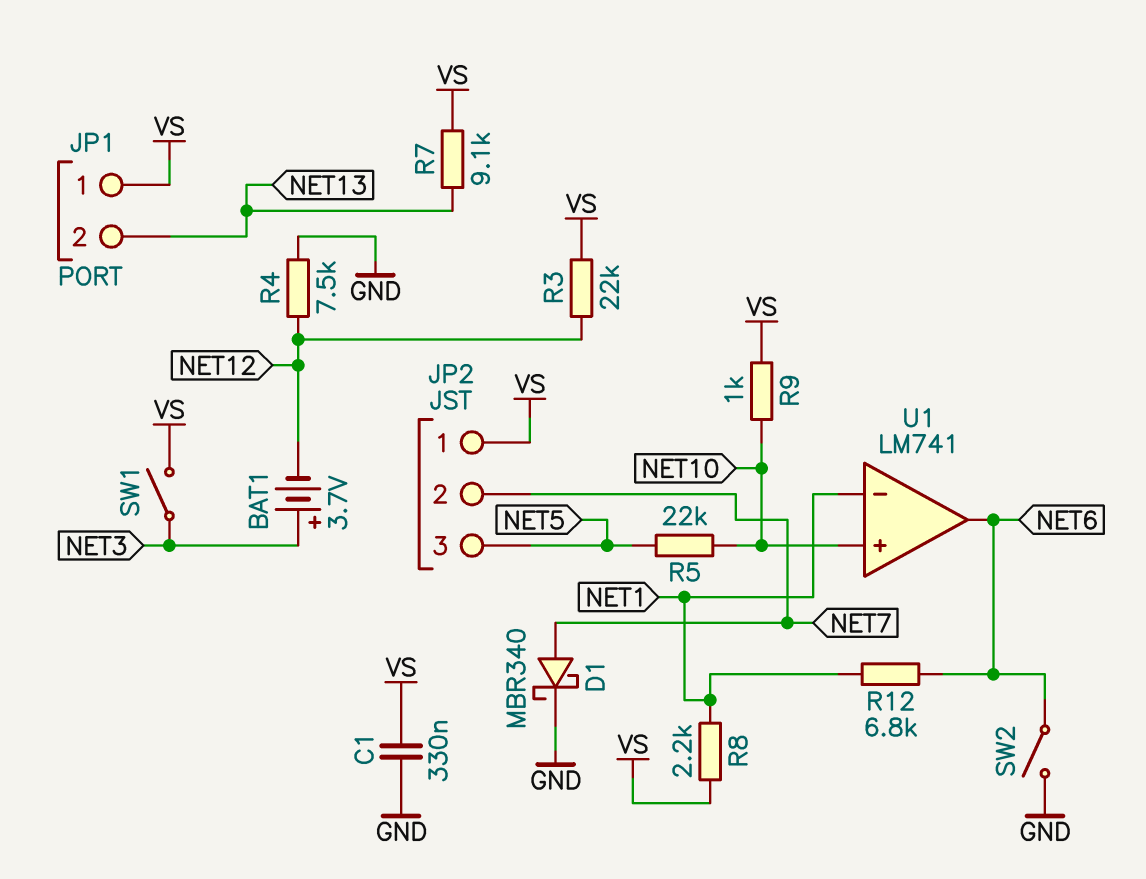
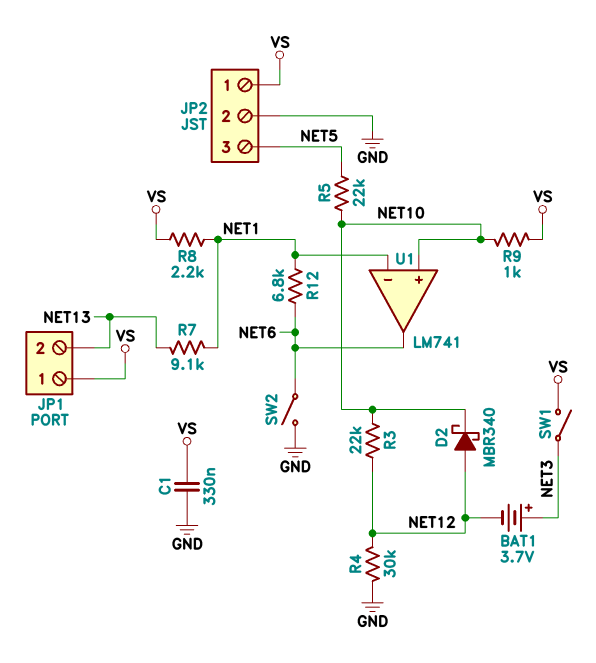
D1: schottky MBR340 (A NET7, K GND) -> none
D2: none -> schottky MBR340 (A NET12, K NET10)
JP2 pin 2: NET7 -> GND
R3: 22k (NET12, VS) -> 22k (NET10, NET12)
R4: 7.5k (GND, NET12) -> 30k (GND, NET12)
R7: 9.1k (NET13, VS) -> 9.1k (NET1, NET13)

